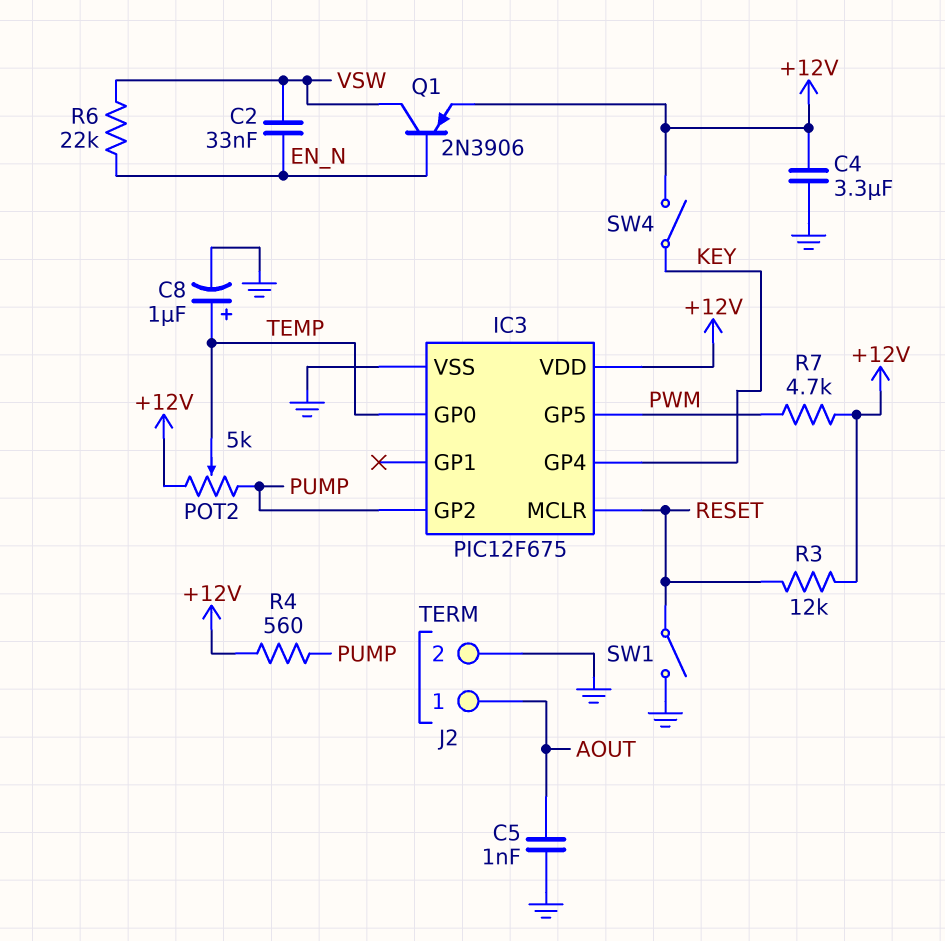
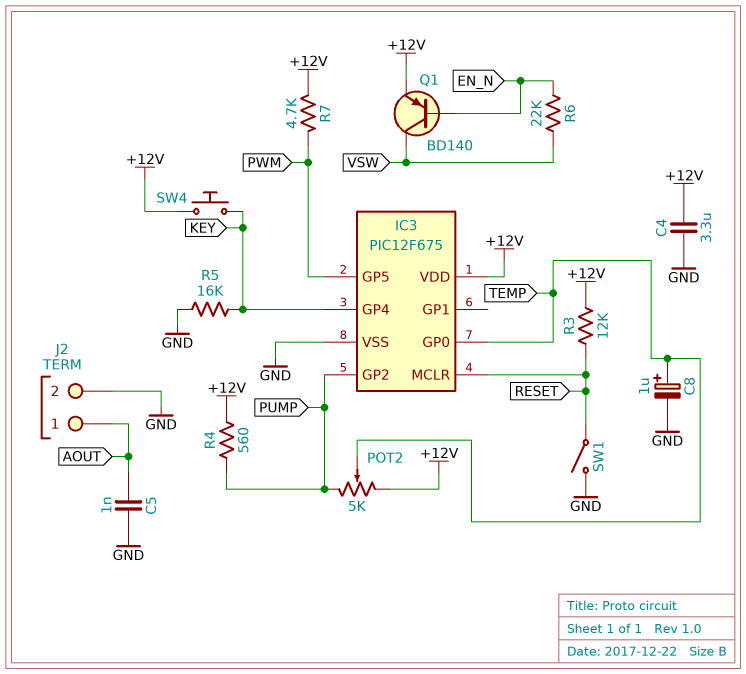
C2: 33nF (EN_N, VSW) -> none
Q1: PNP 2N3906 (B EN_N, C VSW, E +12V) -> PNP BD140 (B EN_N, C VSW, E +12V)
R5: none -> 16k (GND, KEY)
SW4: switch (+12V, KEY) -> button (+12V, KEY)

